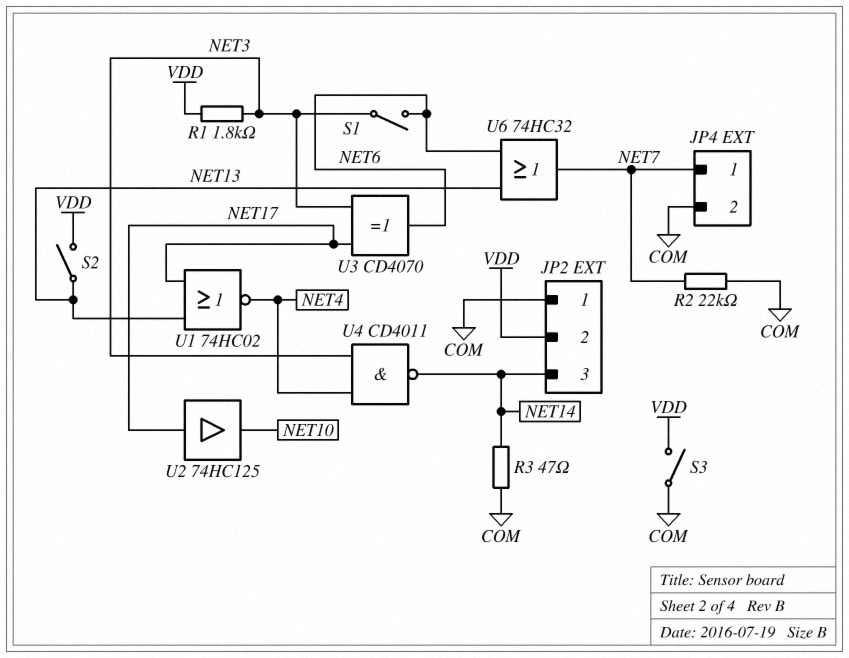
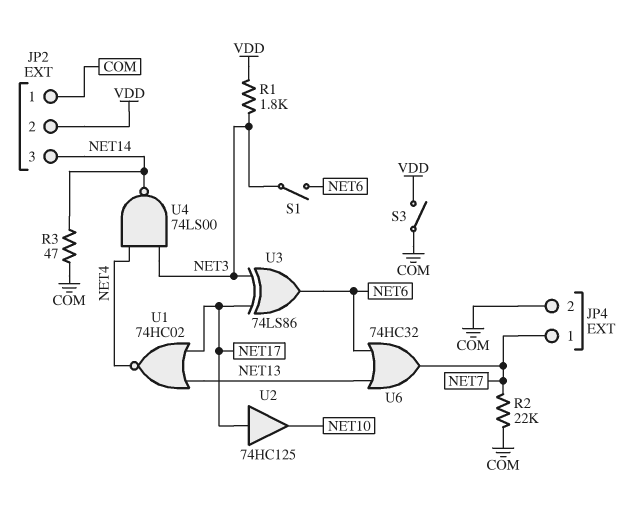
S2: switch (NET13, VDD) -> none
U3: XOR CD4070 (in NET3, in NET17, out NET6) -> XOR 74LS86 (in NET3, in NET17, out NET6)
U4: NAND CD4011 (in NET3, in NET4, out NET14) -> NAND 74LS00 (in NET3, in NET4, out NET14)

